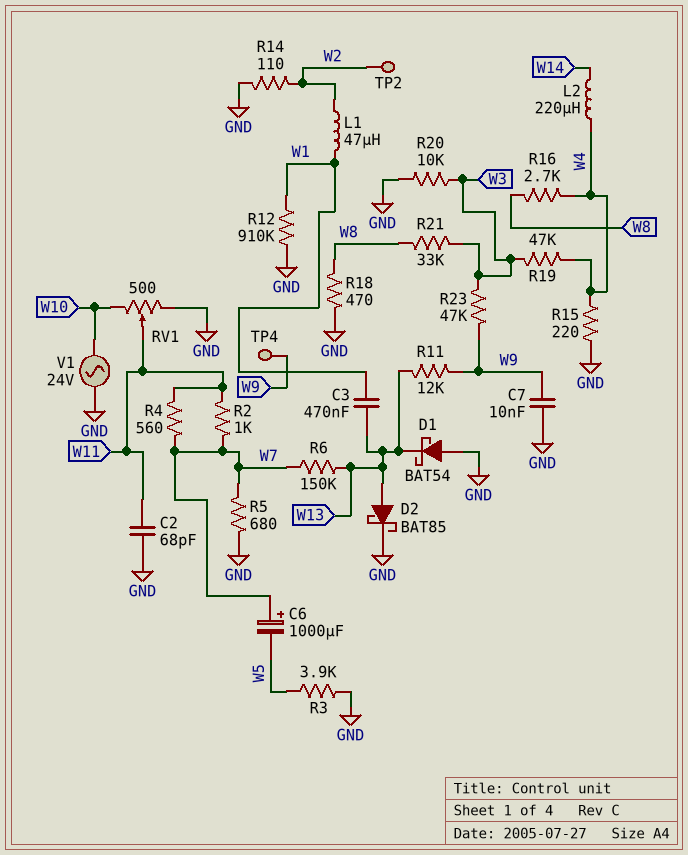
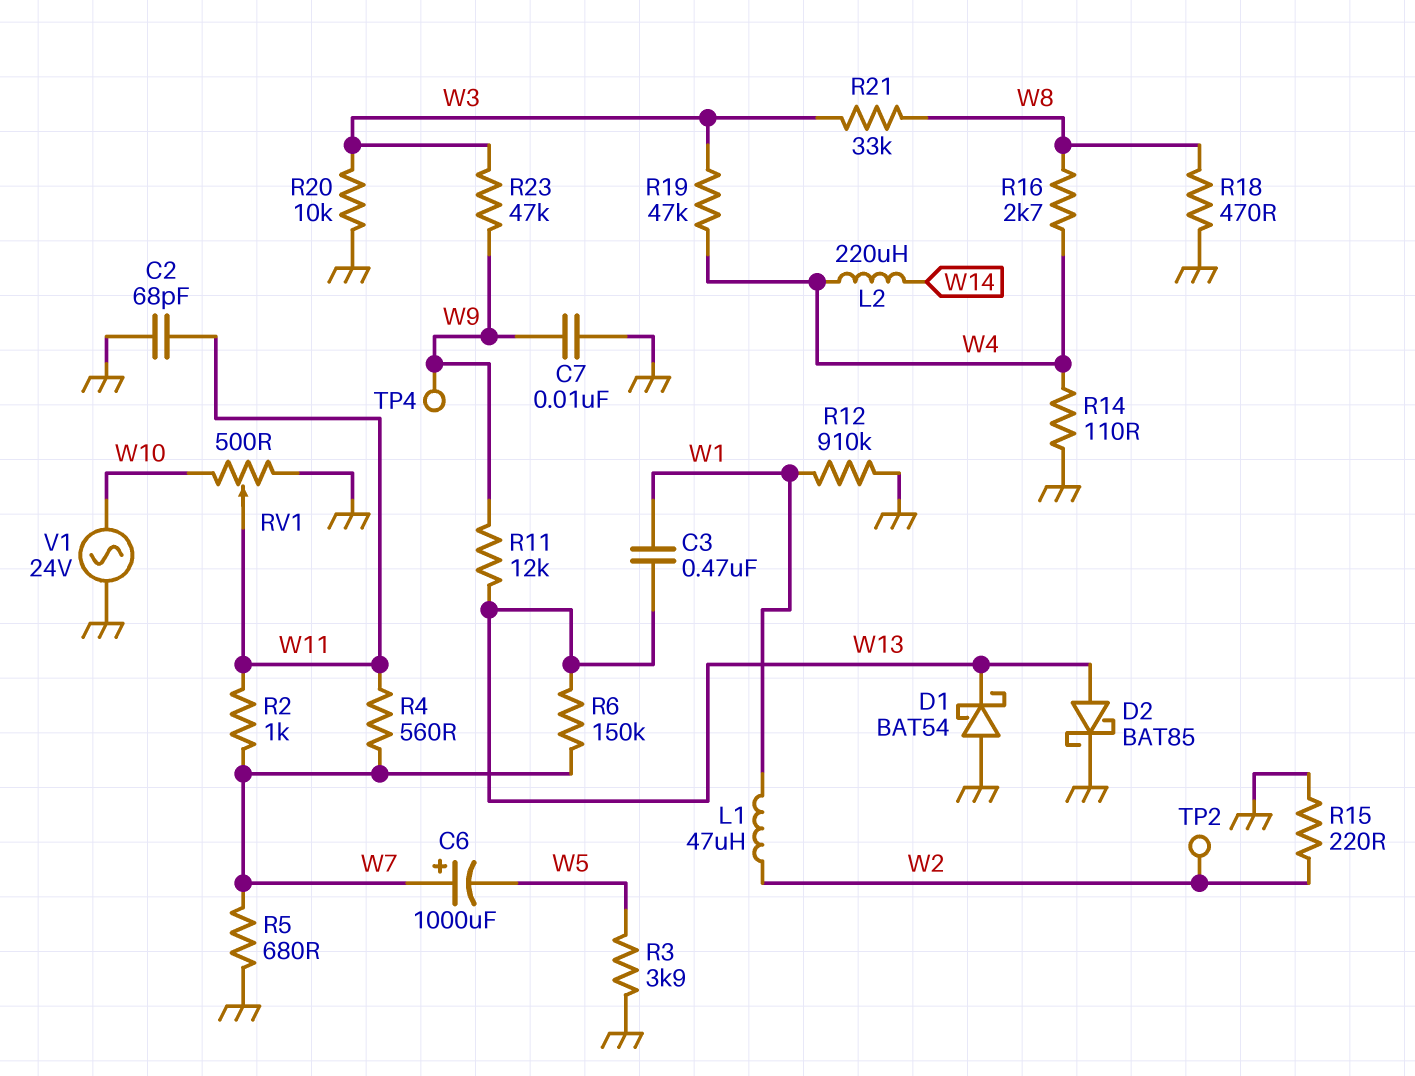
R14: 110 (GND, W2) -> 110 (GND, W4)
R15: 220 (GND, W4) -> 220 (GND, W2)

